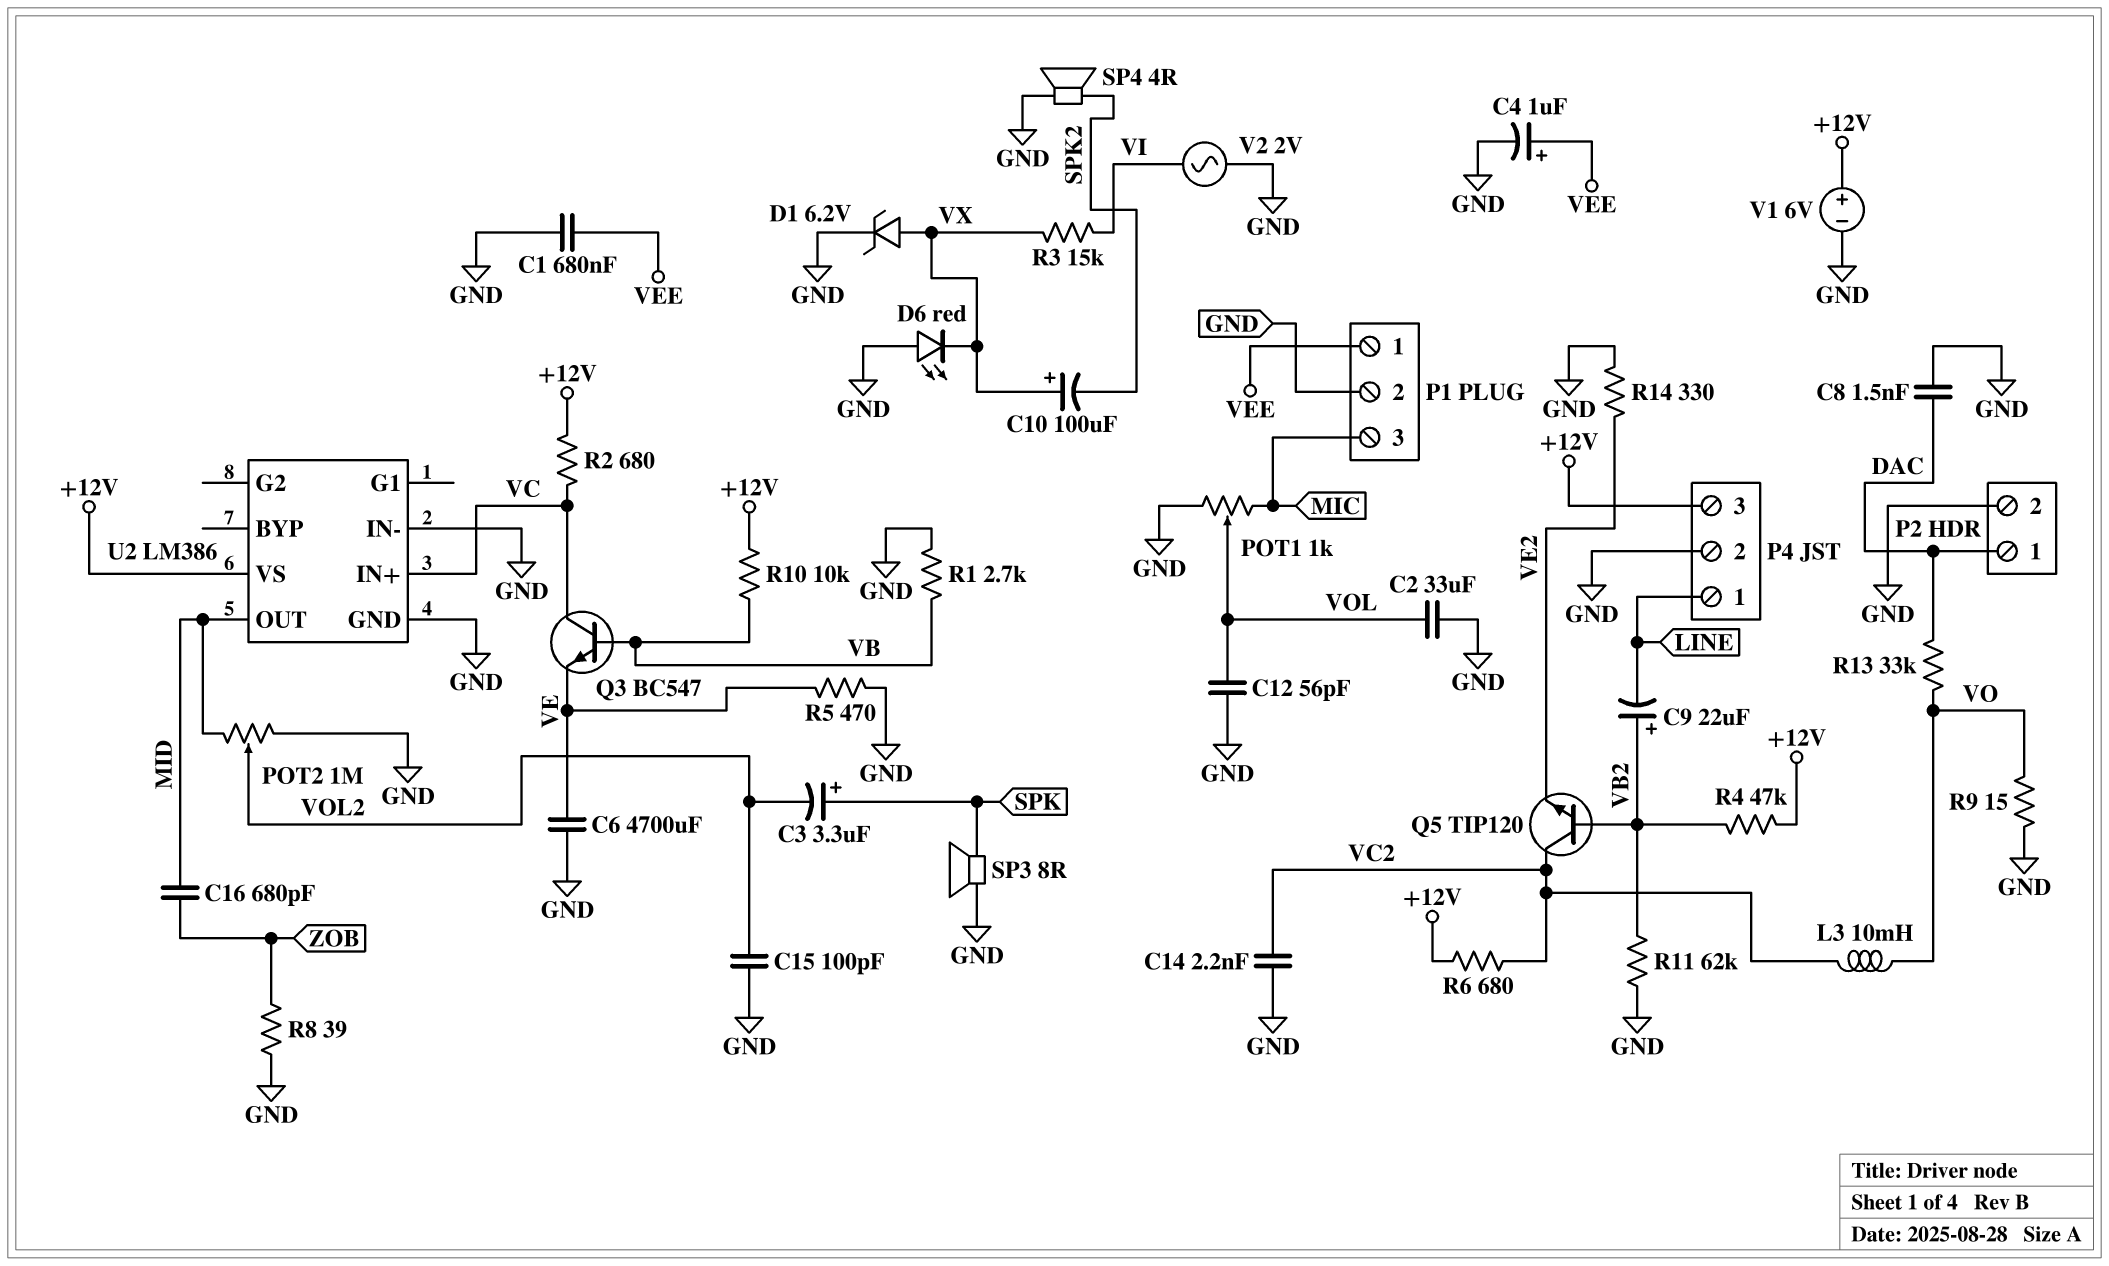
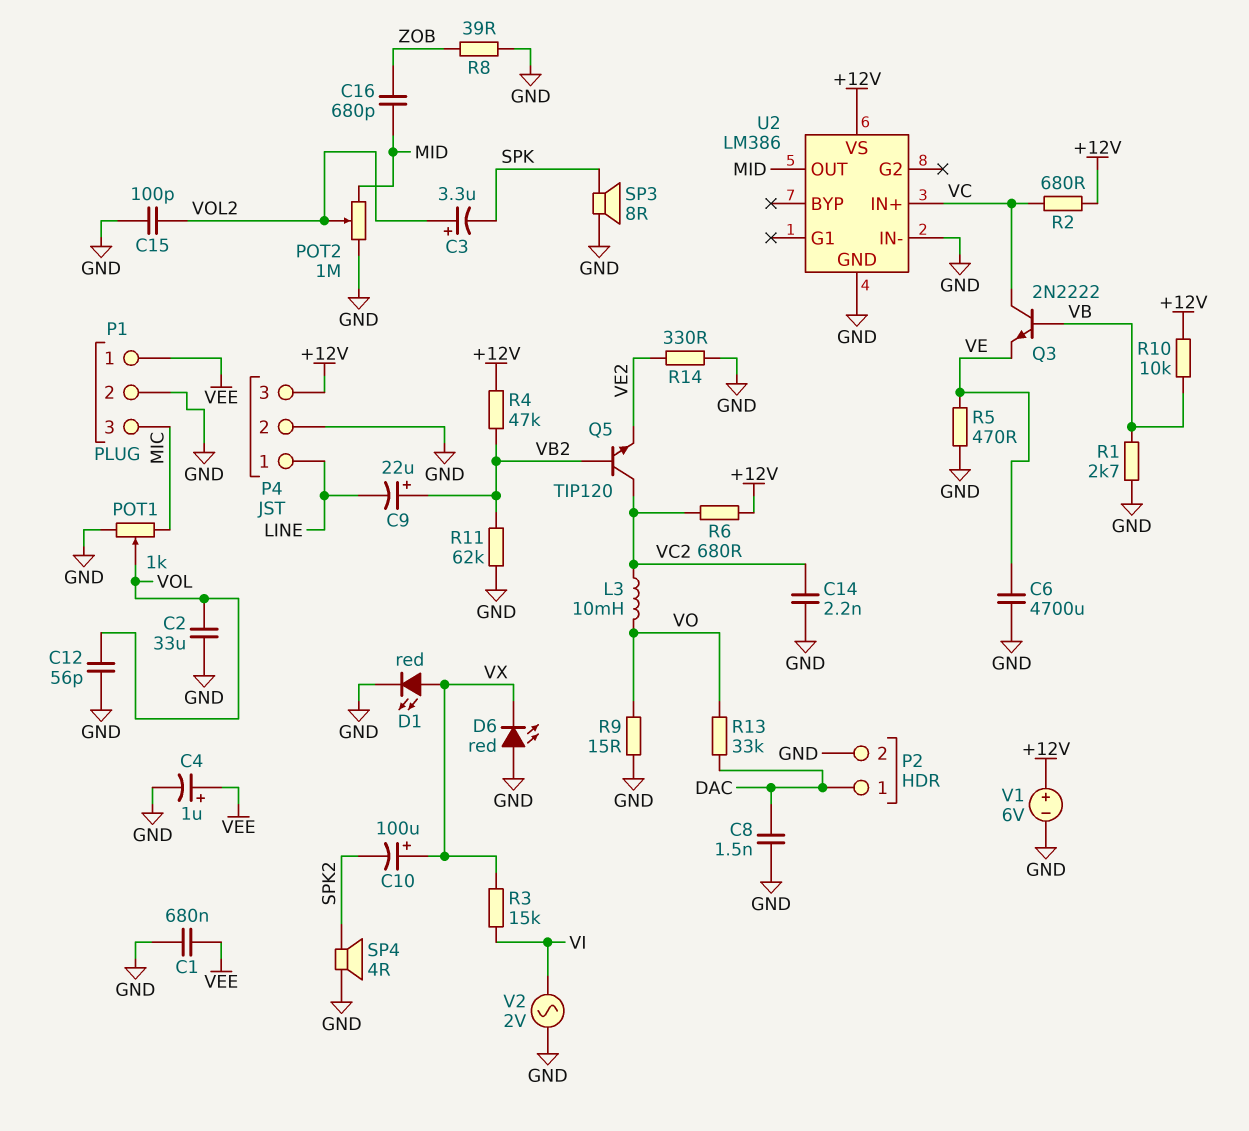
C3: 3.3uF (plus SPK, minus VOL2) -> 3.3uF (plus VOL2, minus SPK)
D1: zener 6.2V (A VX, K GND) -> LED red (A VX, K GND)
Q3: NPN BC547 (B VB, C VC, E VE) -> NPN 2N2222 (B VB, C VC, E VE)

